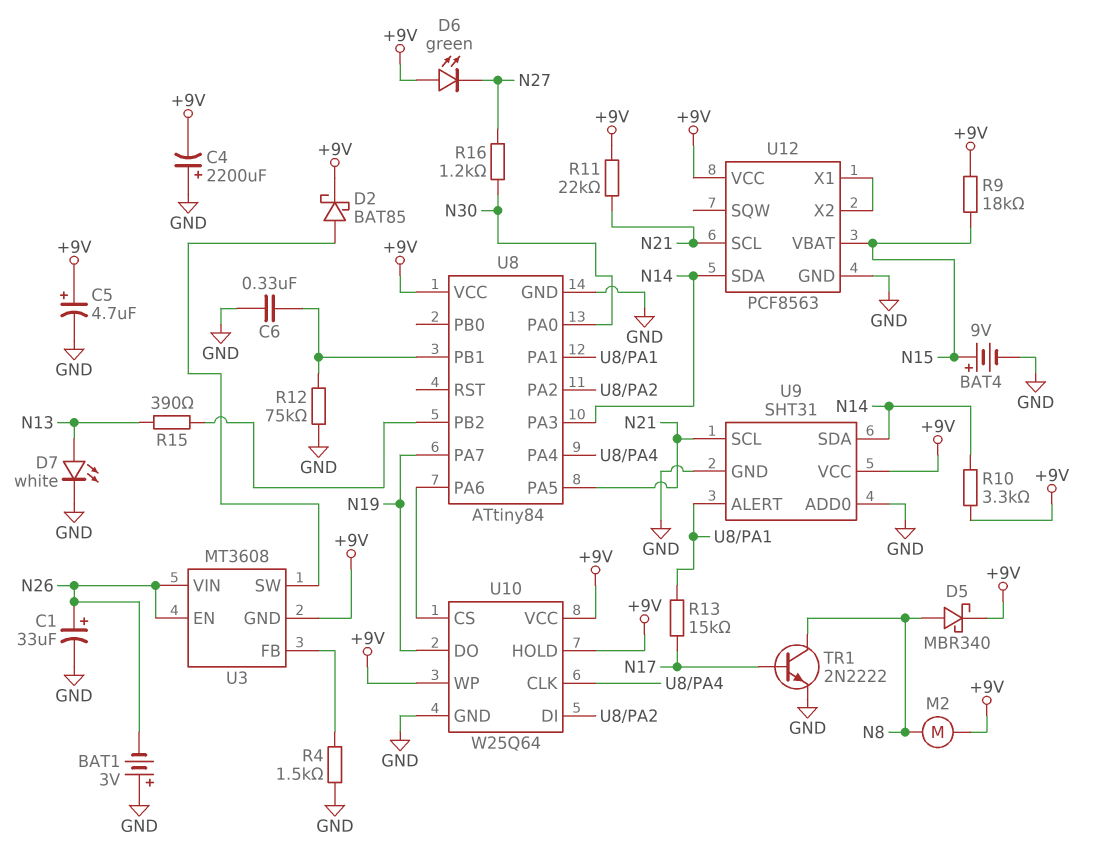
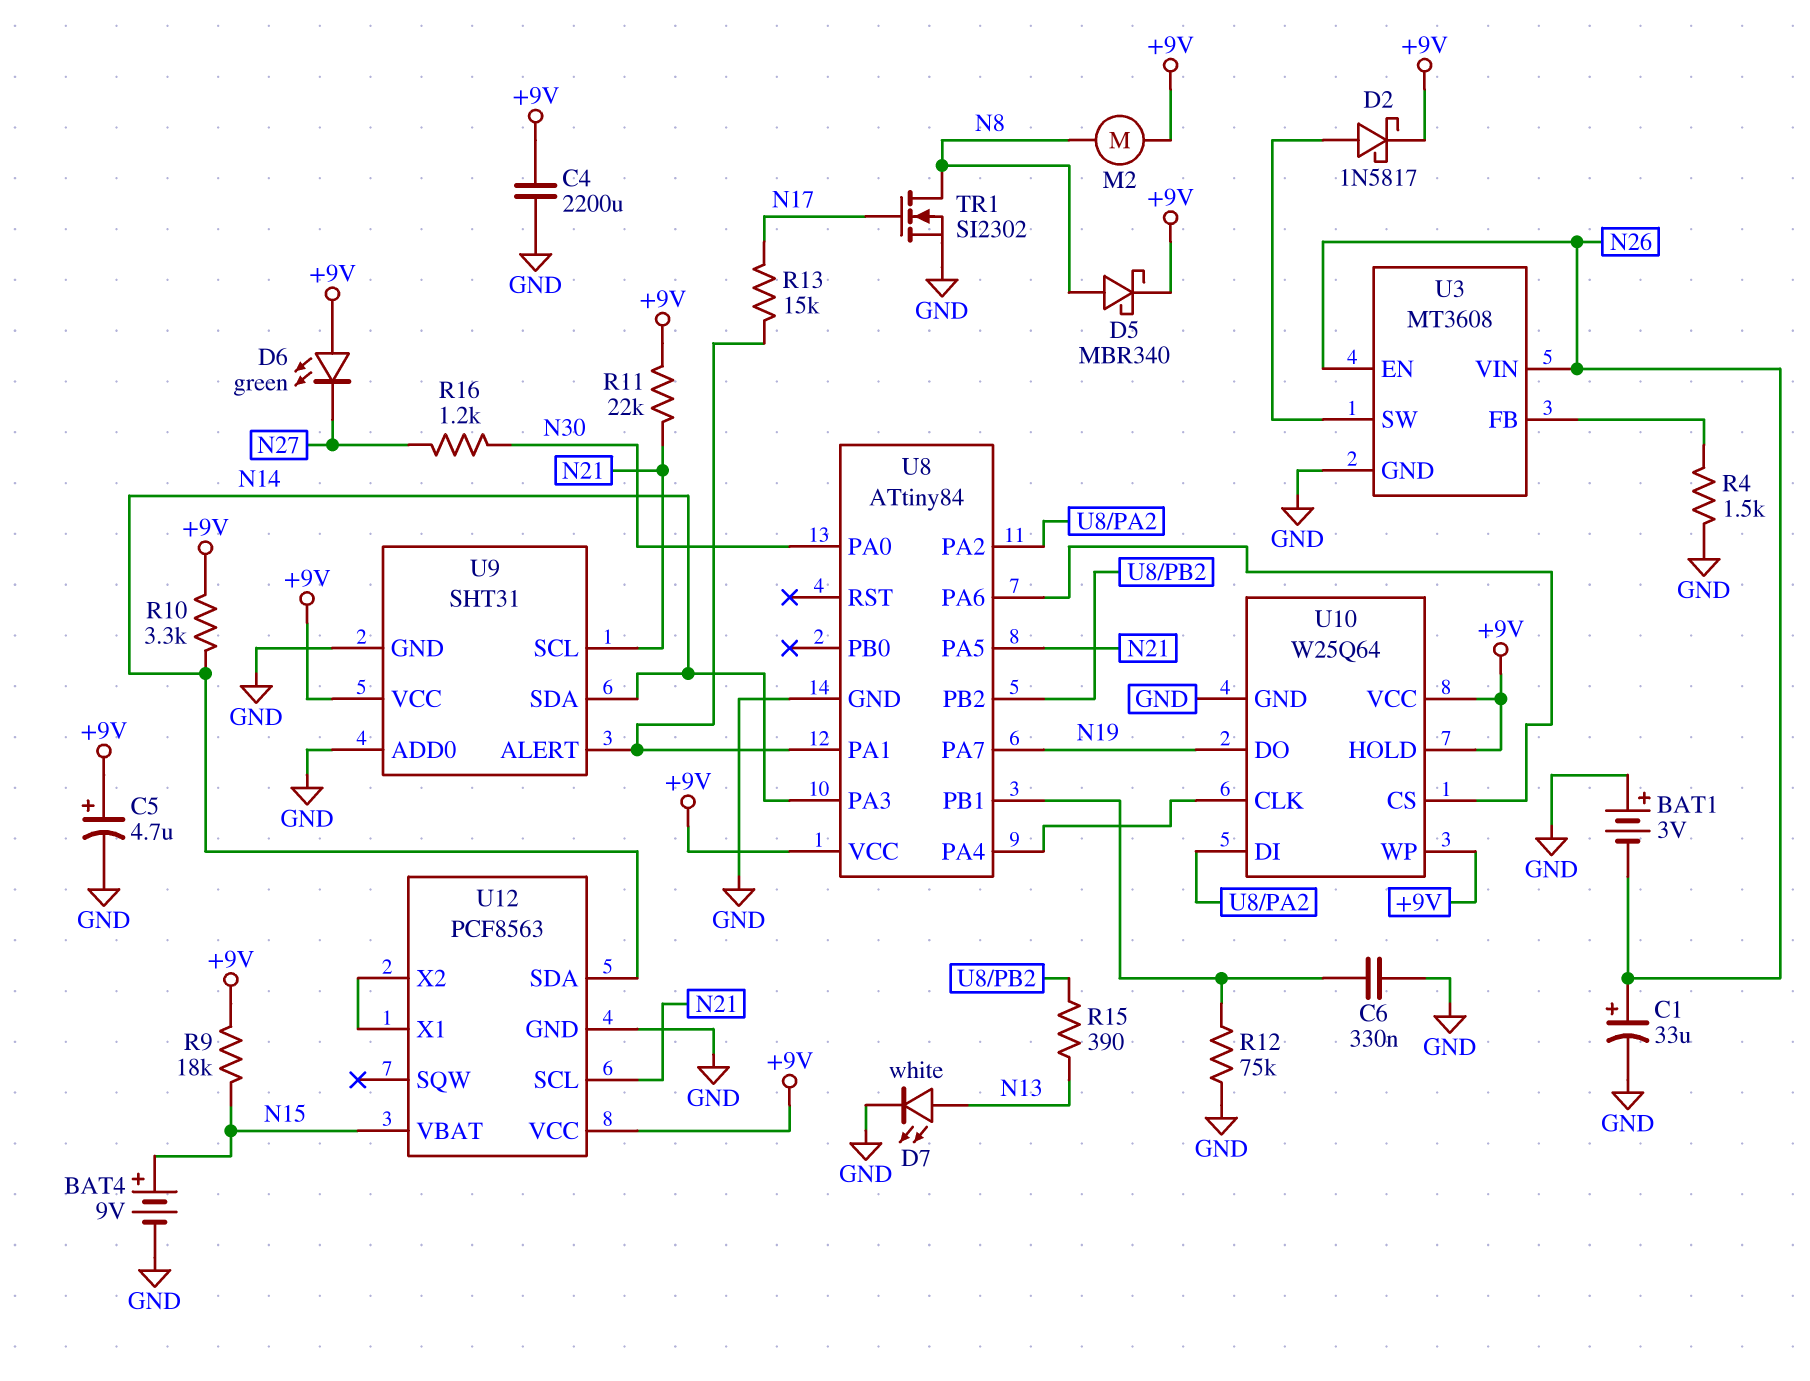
C4: 2200uF (plus GND, minus +9V) -> 2200uF (+9V, GND)
D2: schottky BAT85 (A U3/SW, K +9V) -> schottky 1N5817 (A U3/SW, K +9V)
TR1: NPN 2N2222 (B N17, C N8, E GND) -> NMOS SI2302 (G N17, D N8, S GND)
U3 pin GND: +9V -> GND

